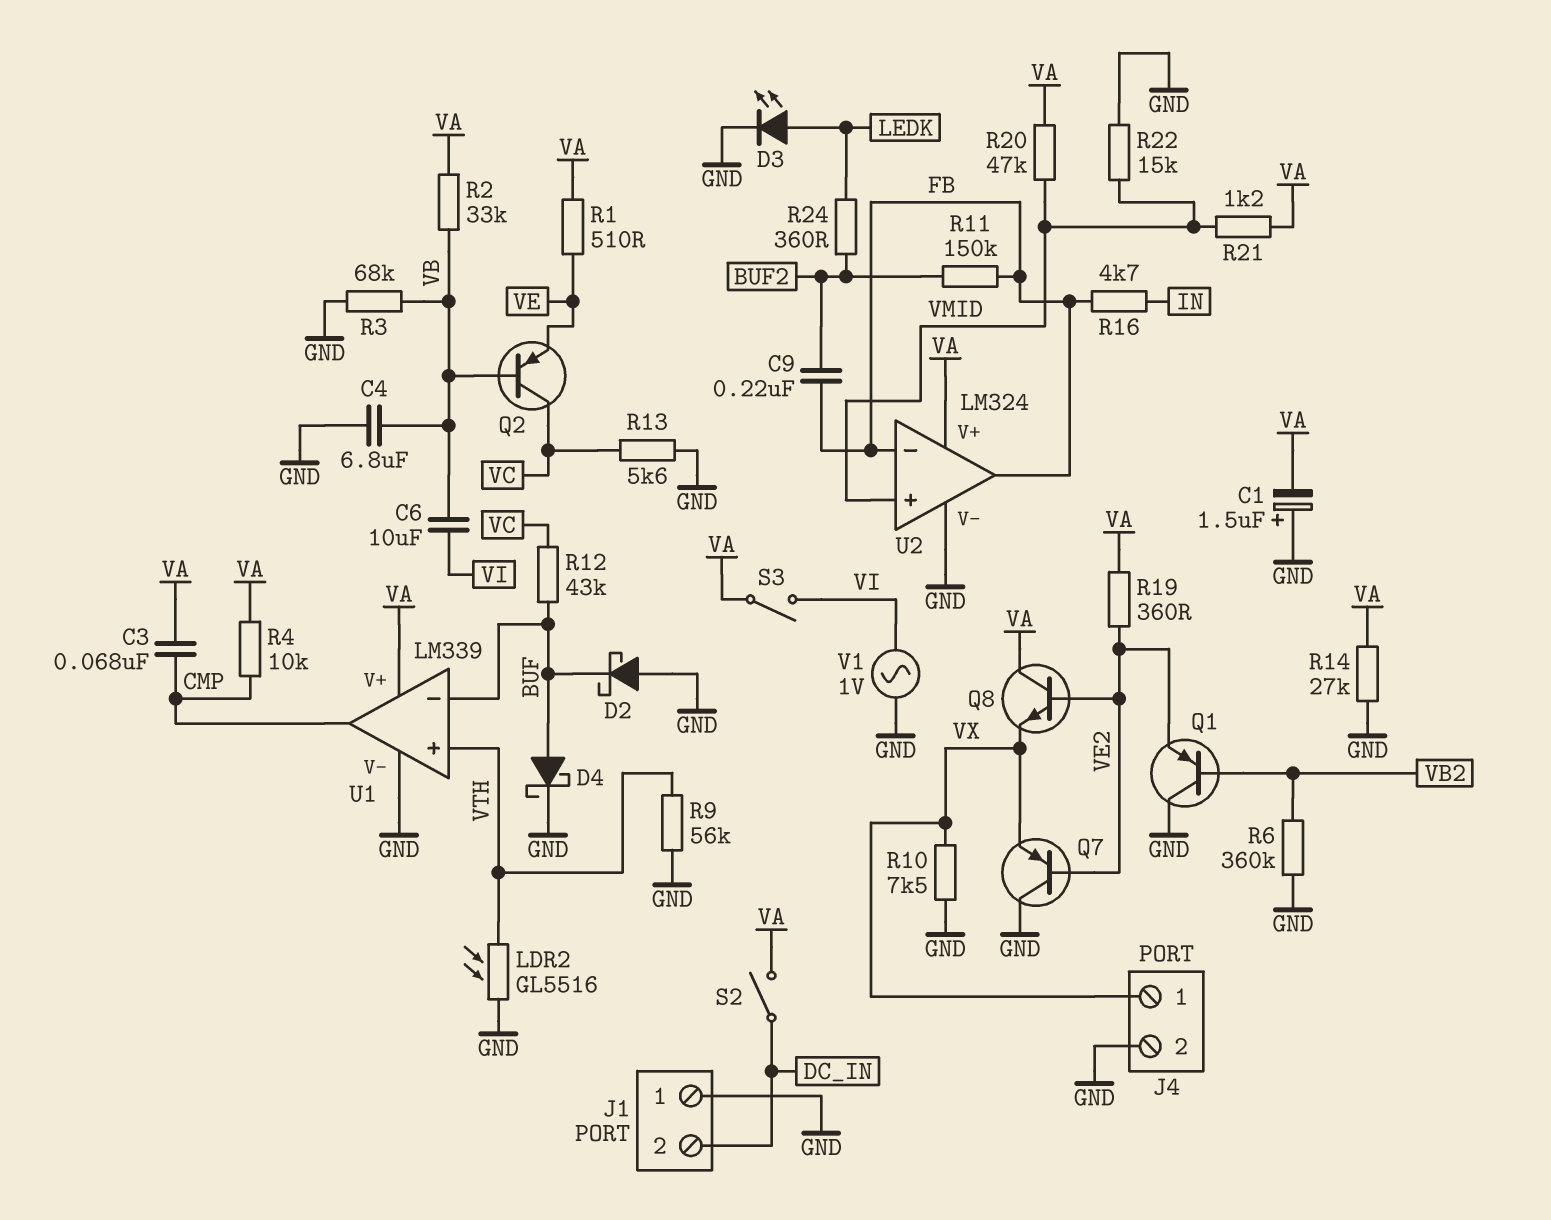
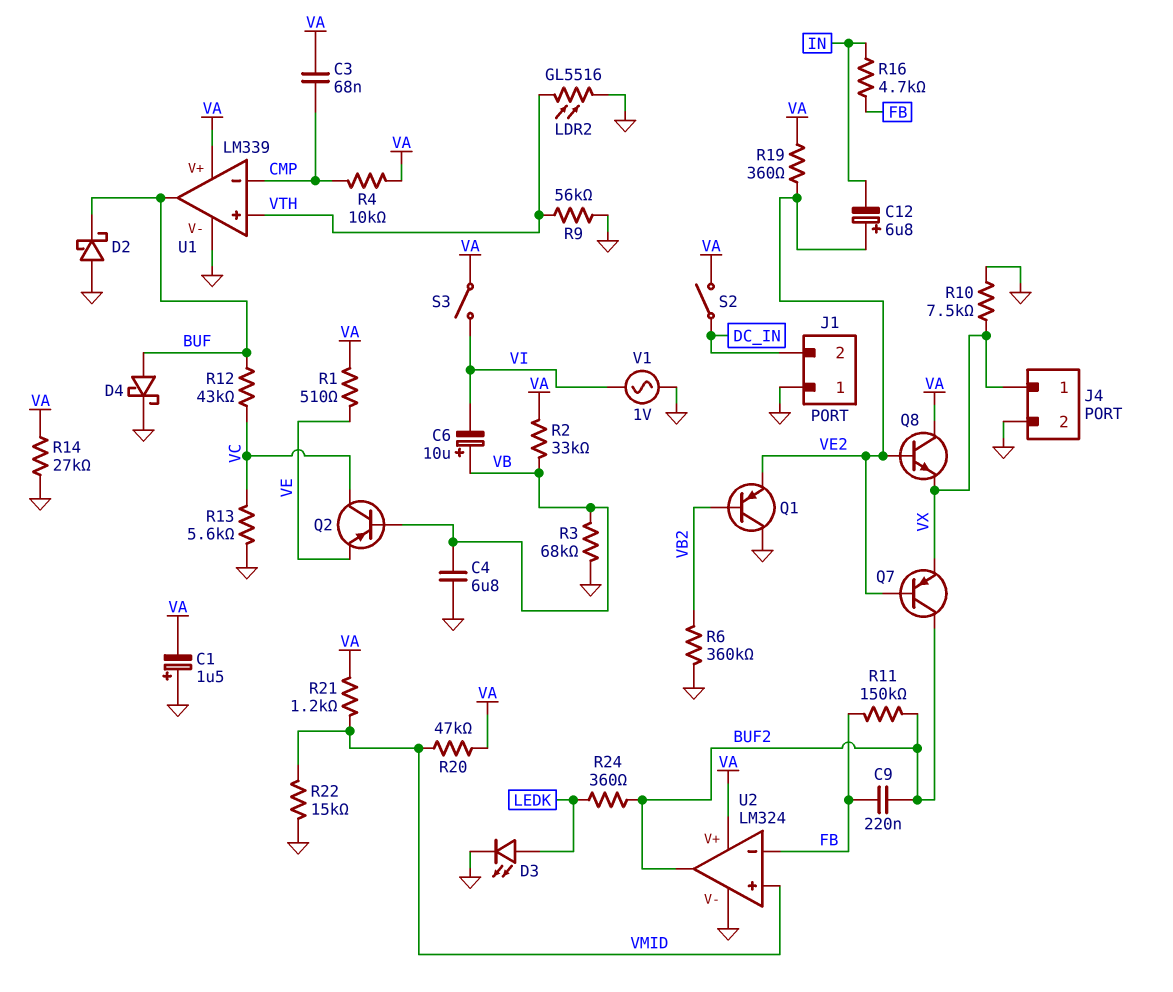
C6: 10uF (VB, VI) -> 10uF (plus VB, minus VI)
C12: none -> 6.8uF (plus VE2, minus IN)
Q7: PNP (B VE2, C GND, E VX) -> PNP (B VE2, C BUF2, E VX)
U1 pin in-: BUF -> CMP
U1 pin out: CMP -> BUF
U2 pin out: FB -> BUF2

